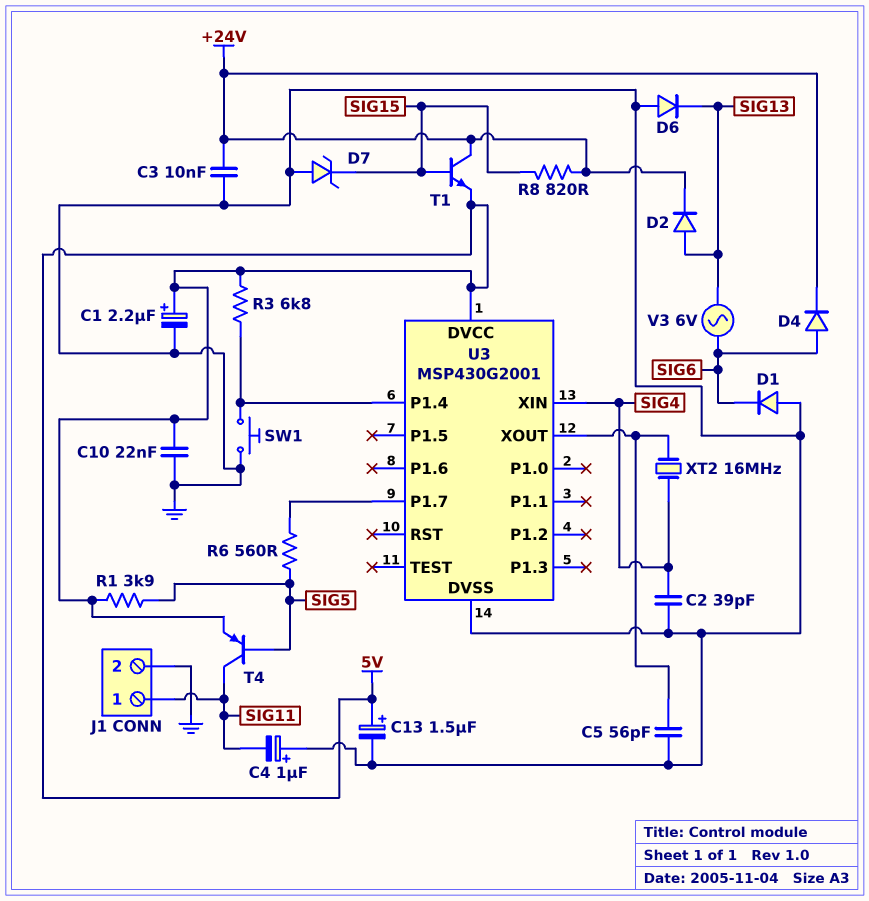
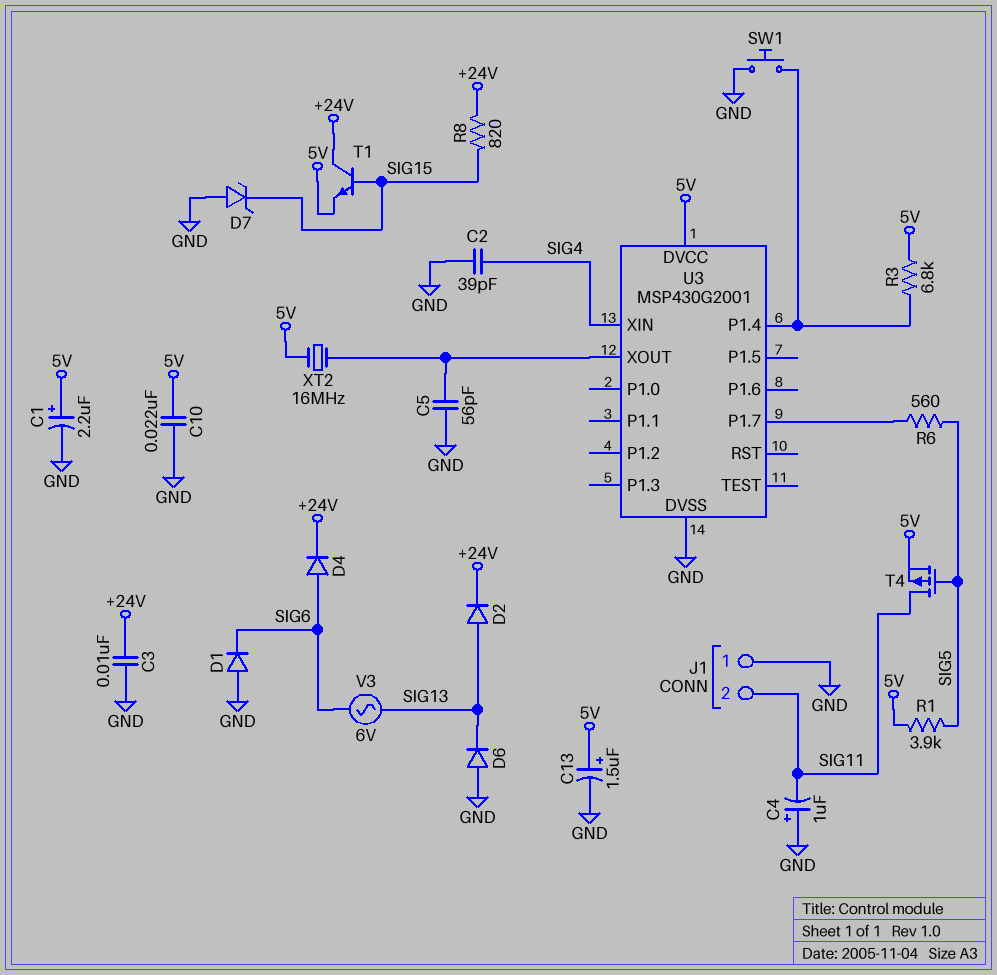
J1 pin 1: SIG11 -> GND
J1 pin 2: GND -> SIG11
T4: PNP (B SIG5, C SIG11, E 5V) -> PMOS (G SIG5, D SIG11, S 5V)
XT2: 16MHz (SIG4, U3/XOUT) -> 16MHz (5V, U3/XOUT)

